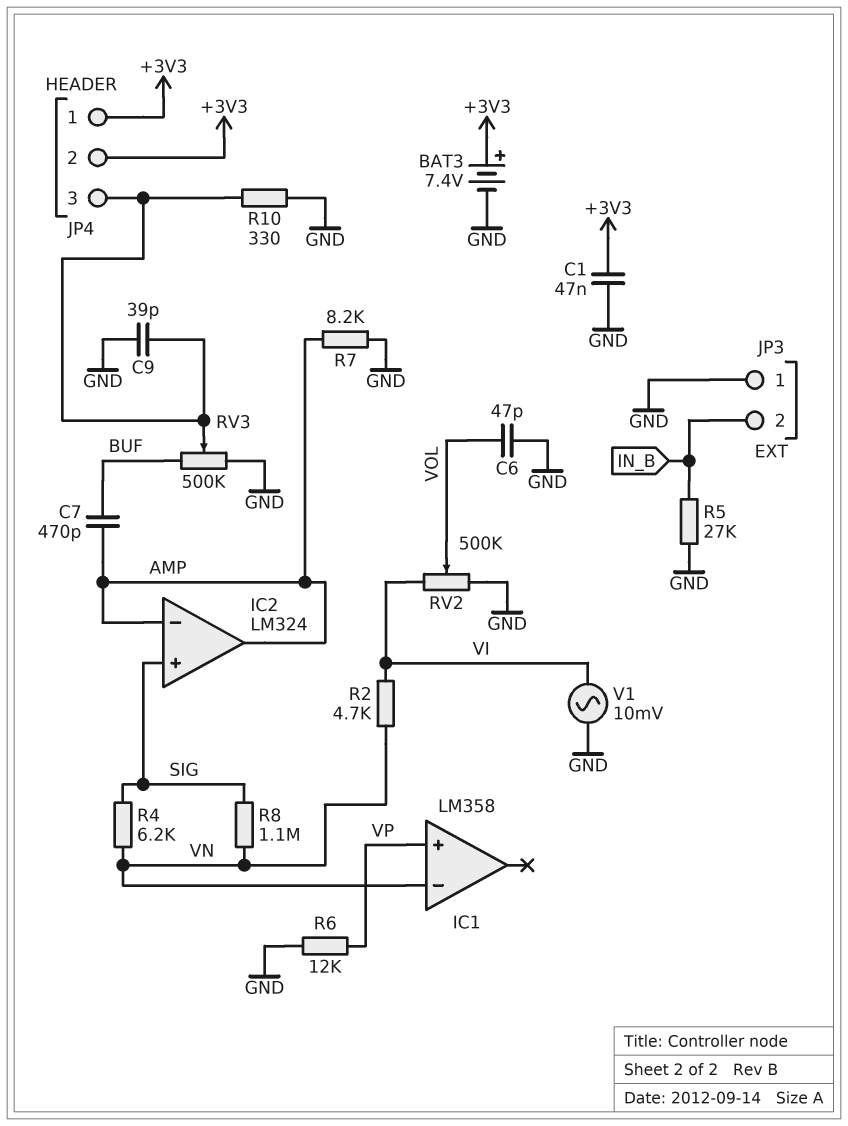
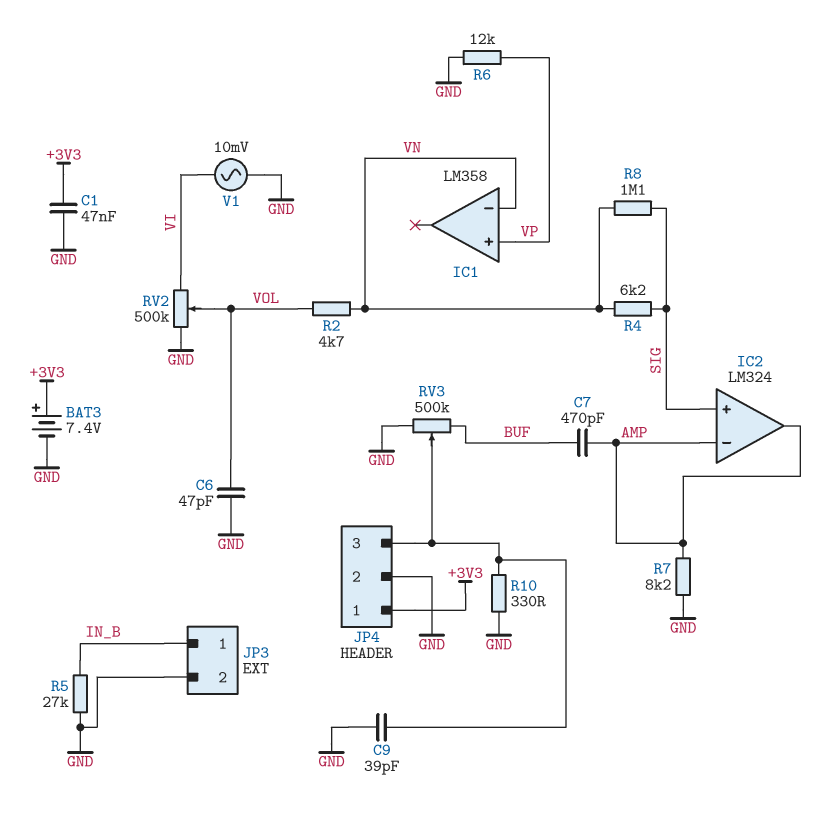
JP3 pin 1: GND -> IN_B
JP3 pin 2: IN_B -> GND
JP4 pin 2: +3V3 -> GND
R2: 4.7k (VI, VN) -> 4.7k (VN, VOL)

